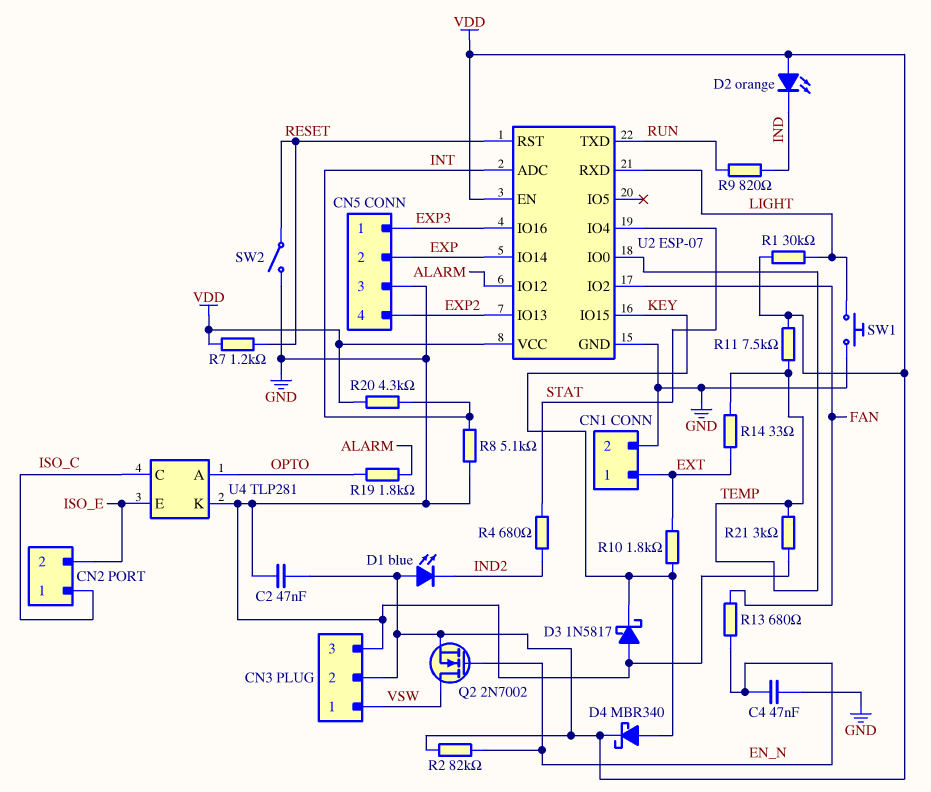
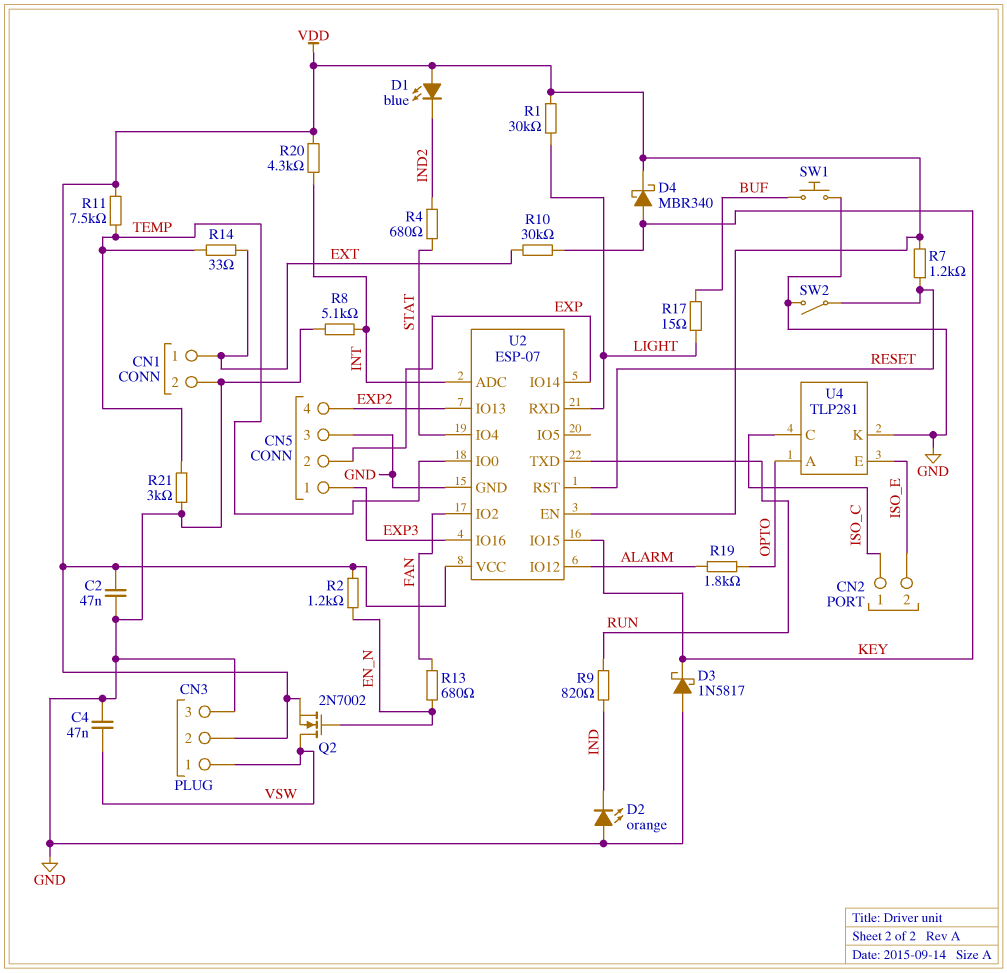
C4: 47nF (EN_N, GND) -> 47nF (GND, VSW)
D2: LED orange (A VDD, K IND) -> LED orange (A GND, K IND)
R2: 82k (EN_N, VDD) -> 1.2k (EN_N, VDD)
R10: 1.8k (EXT, KEY) -> 30k (EXT, KEY)
R17: none -> 15 (BUF, LIGHT)
SW1: button (GND, LIGHT) -> button (BUF, GND)

